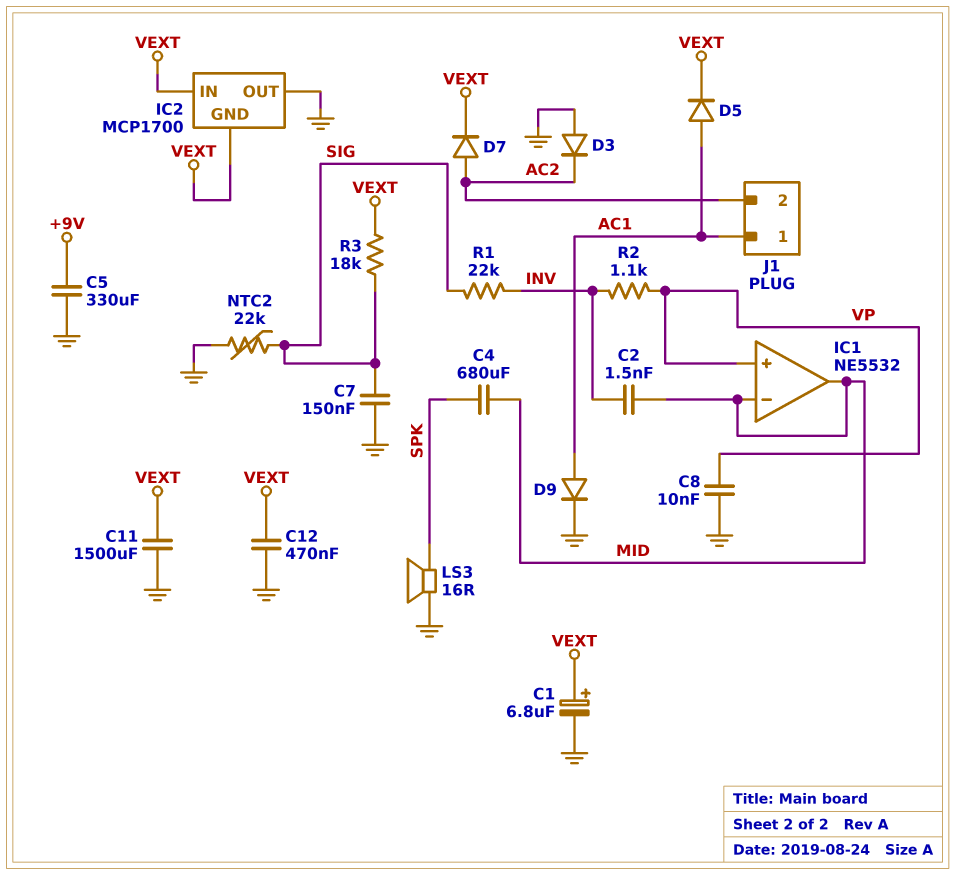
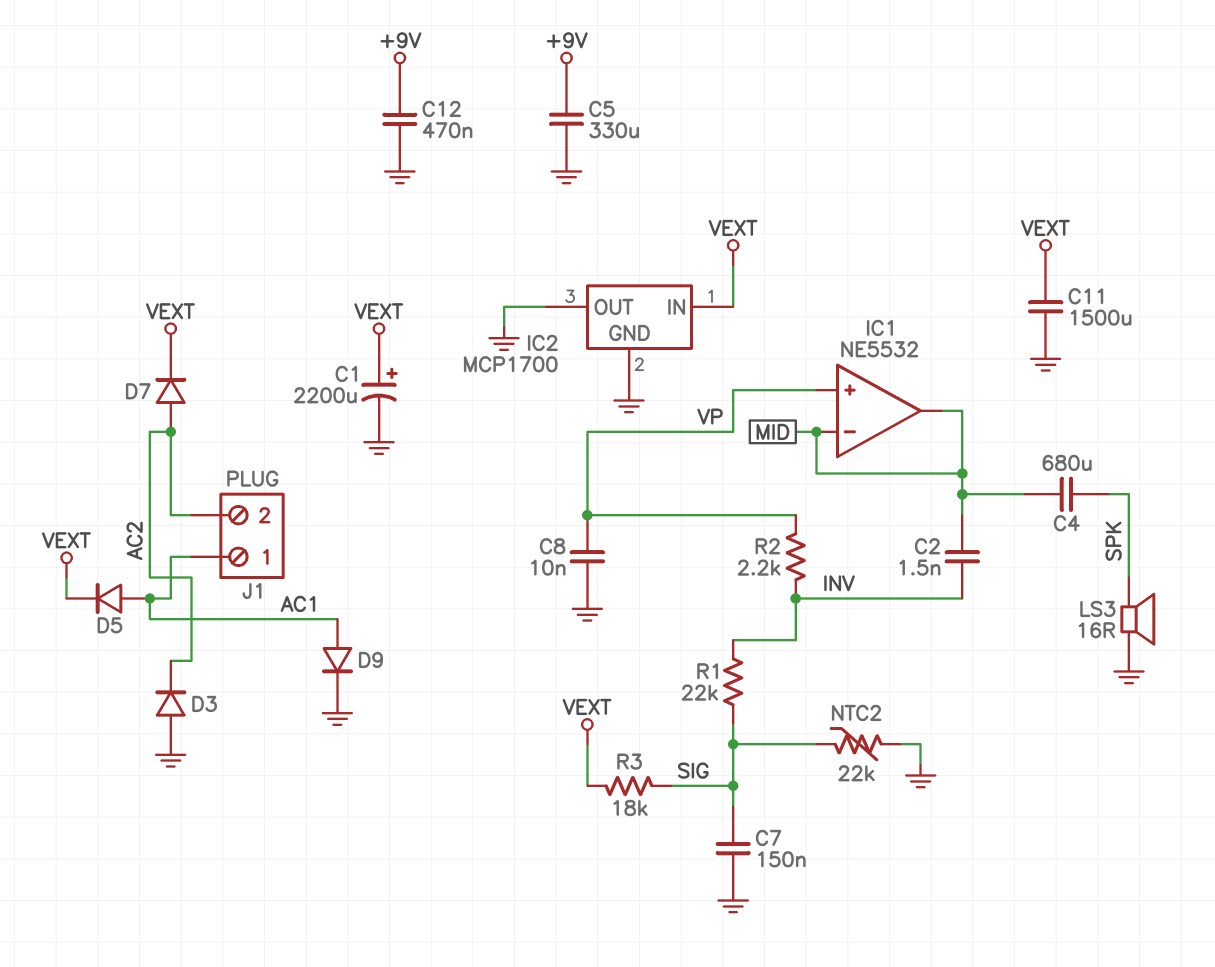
C1: 6.8uF (plus VEXT, minus GND) -> 2200uF (plus VEXT, minus GND)
C12: 470nF (GND, VEXT) -> 470nF (+9V, GND)
IC2 pin GND: VEXT -> GND
R2: 1.1k (INV, VP) -> 2.2k (INV, VP)

